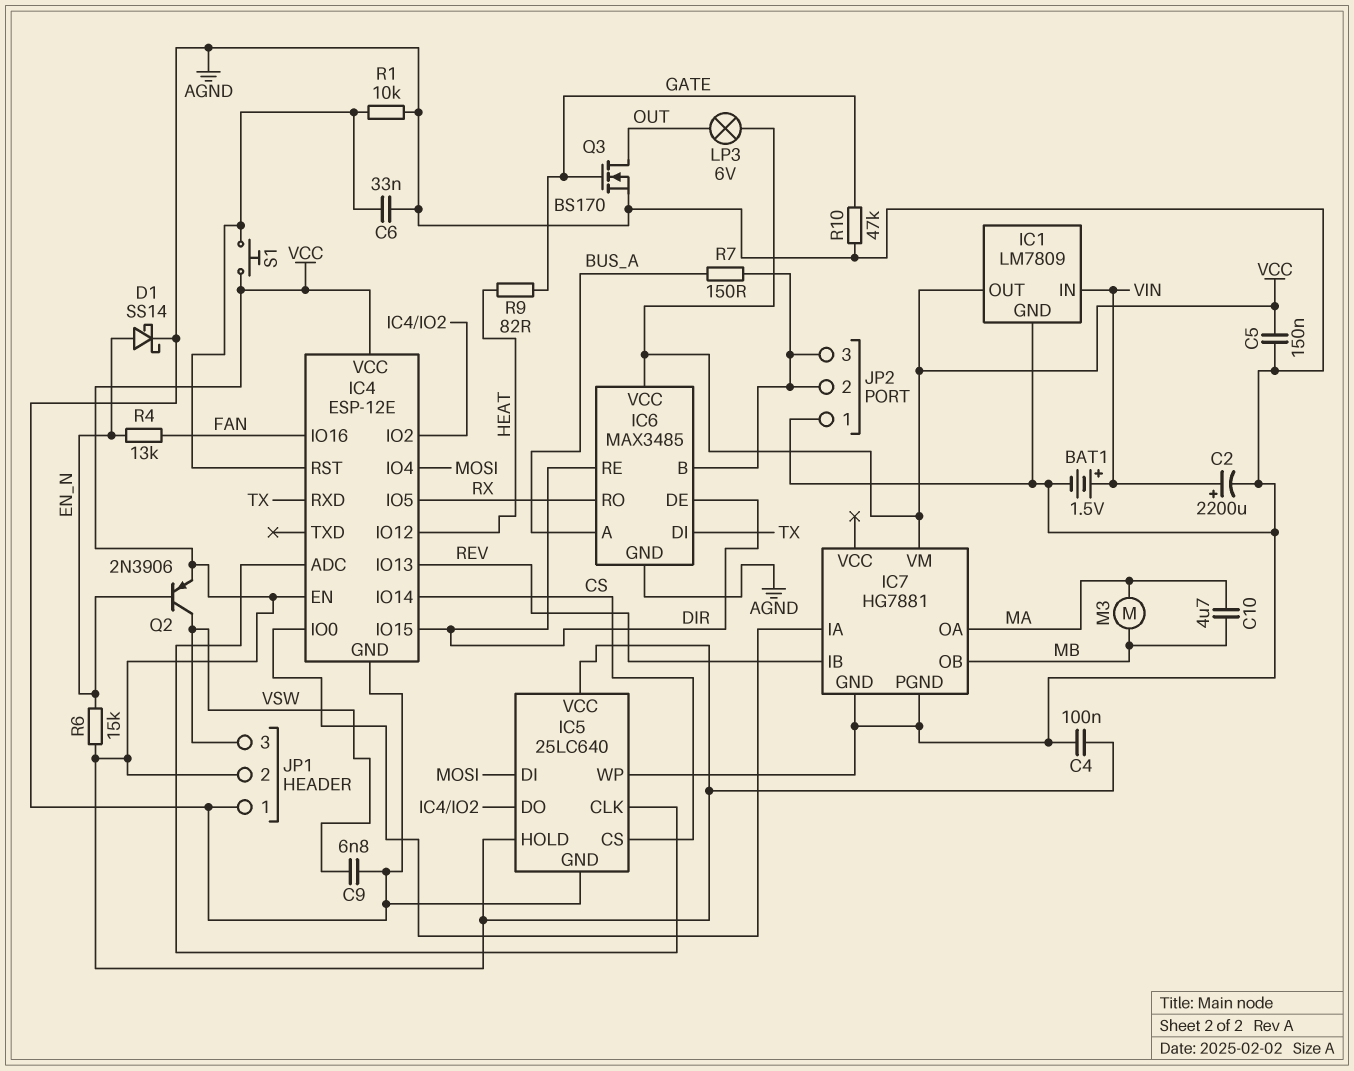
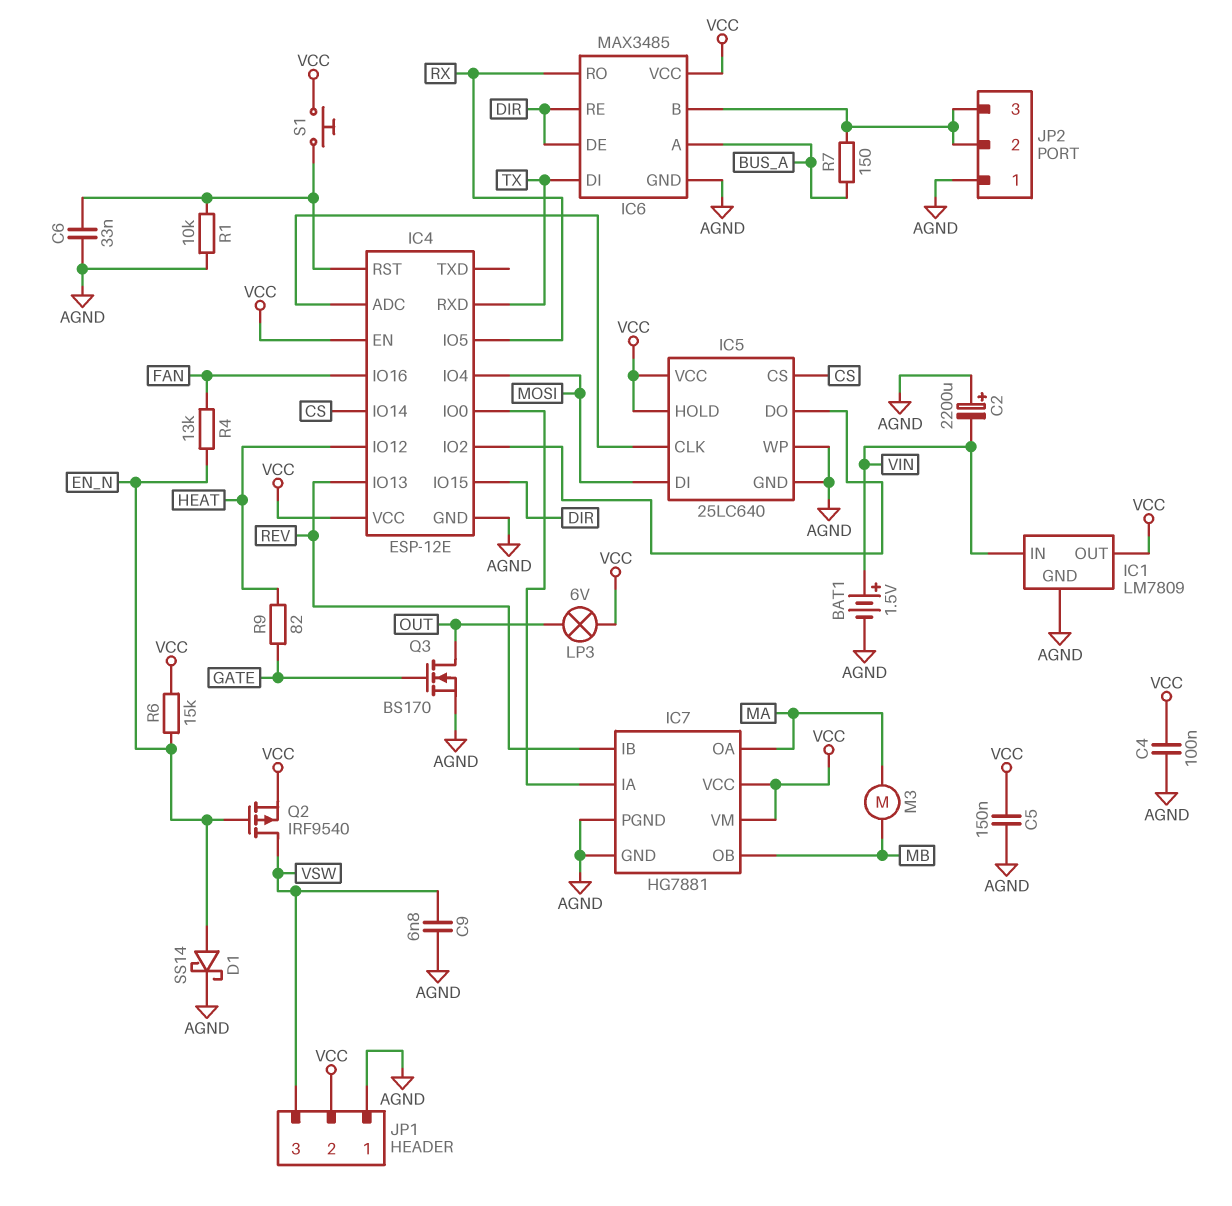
C2: 2200uF (plus VIN, minus AGND) -> 2200uF (plus AGND, minus VIN)
C10: 4.7uF (MA, MB) -> none
IC7 pin VCC: none -> VCC
Q2: PNP 2N3906 (B EN_N, C VSW, E VCC) -> PMOS IRF9540 (G EN_N, D VSW, S VCC)
R10: 47k (AGND, GATE) -> none

